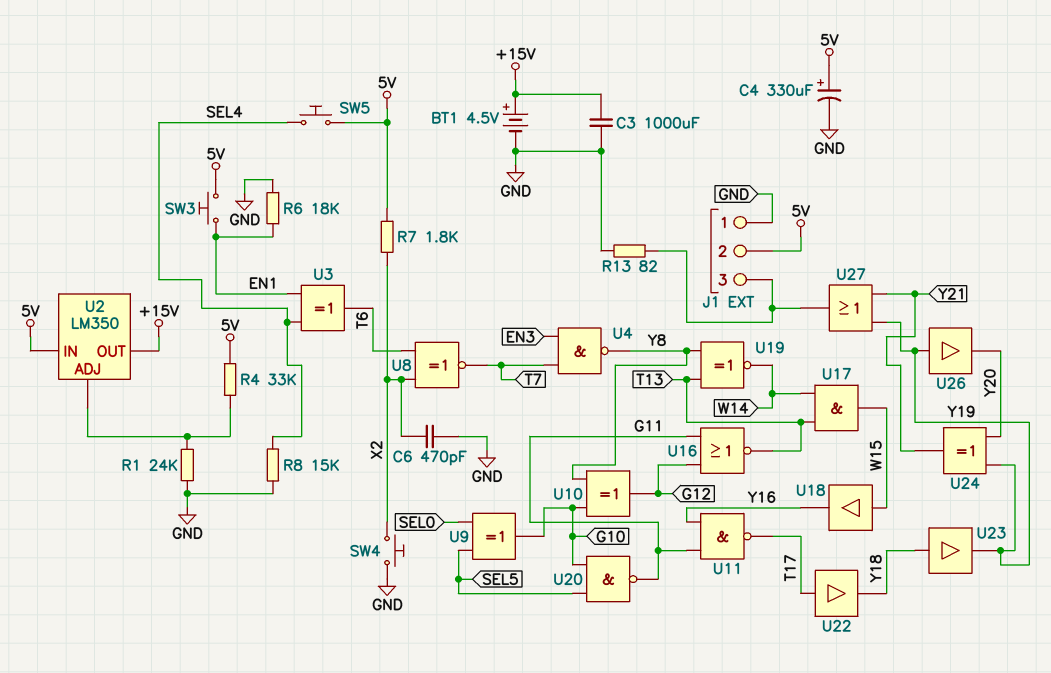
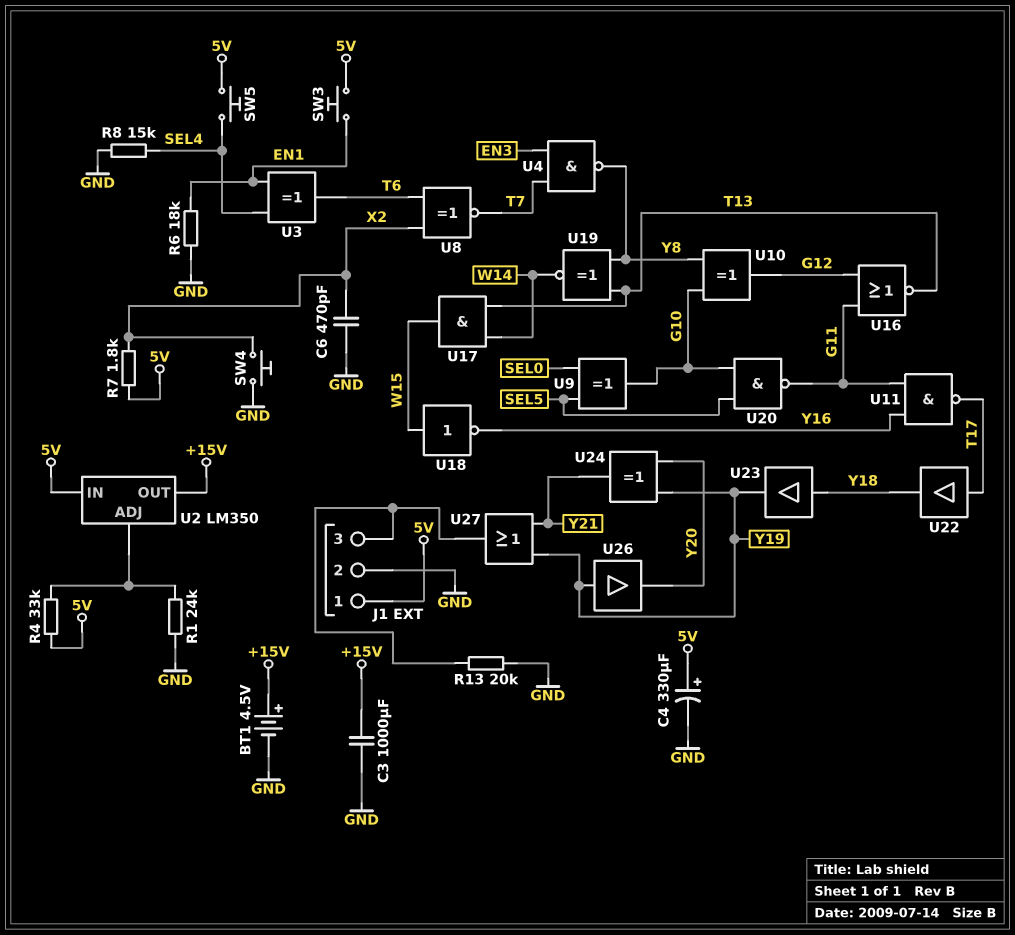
J1 pin 1: GND -> 5V
J1 pin 2: 5V -> GND
R13: 82 (GND, J1/3) -> 20k (GND, J1/3)
U18: buffer (in W15, out Y16) -> NOT (in W15, out Y16)

